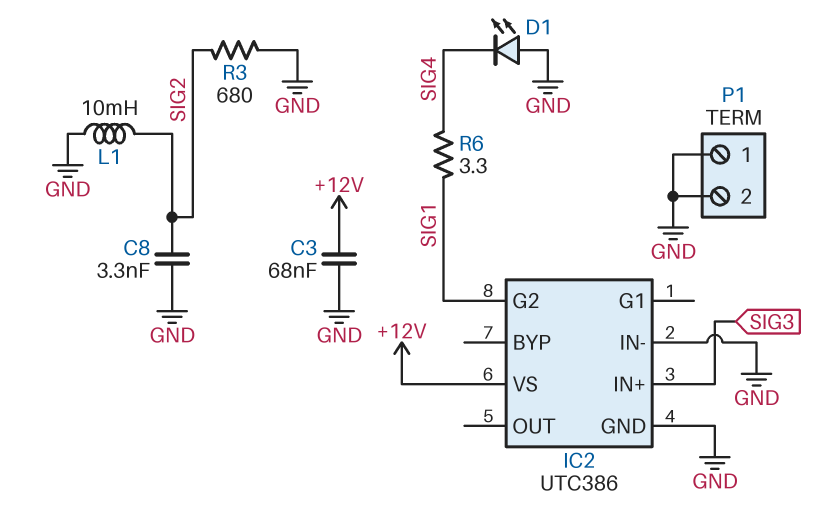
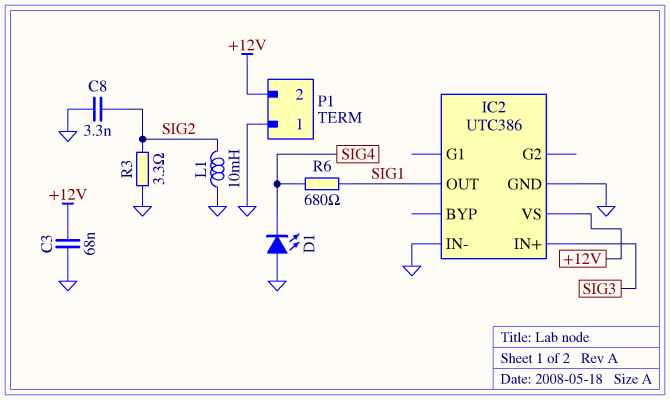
IC2 pin G2: SIG1 -> none
IC2 pin OUT: none -> SIG1
P1 pin 2: GND -> +12V
R3: 680 (GND, SIG2) -> 3.3 (GND, SIG2)
R6: 3.3 (SIG1, SIG4) -> 680 (SIG1, SIG4)

